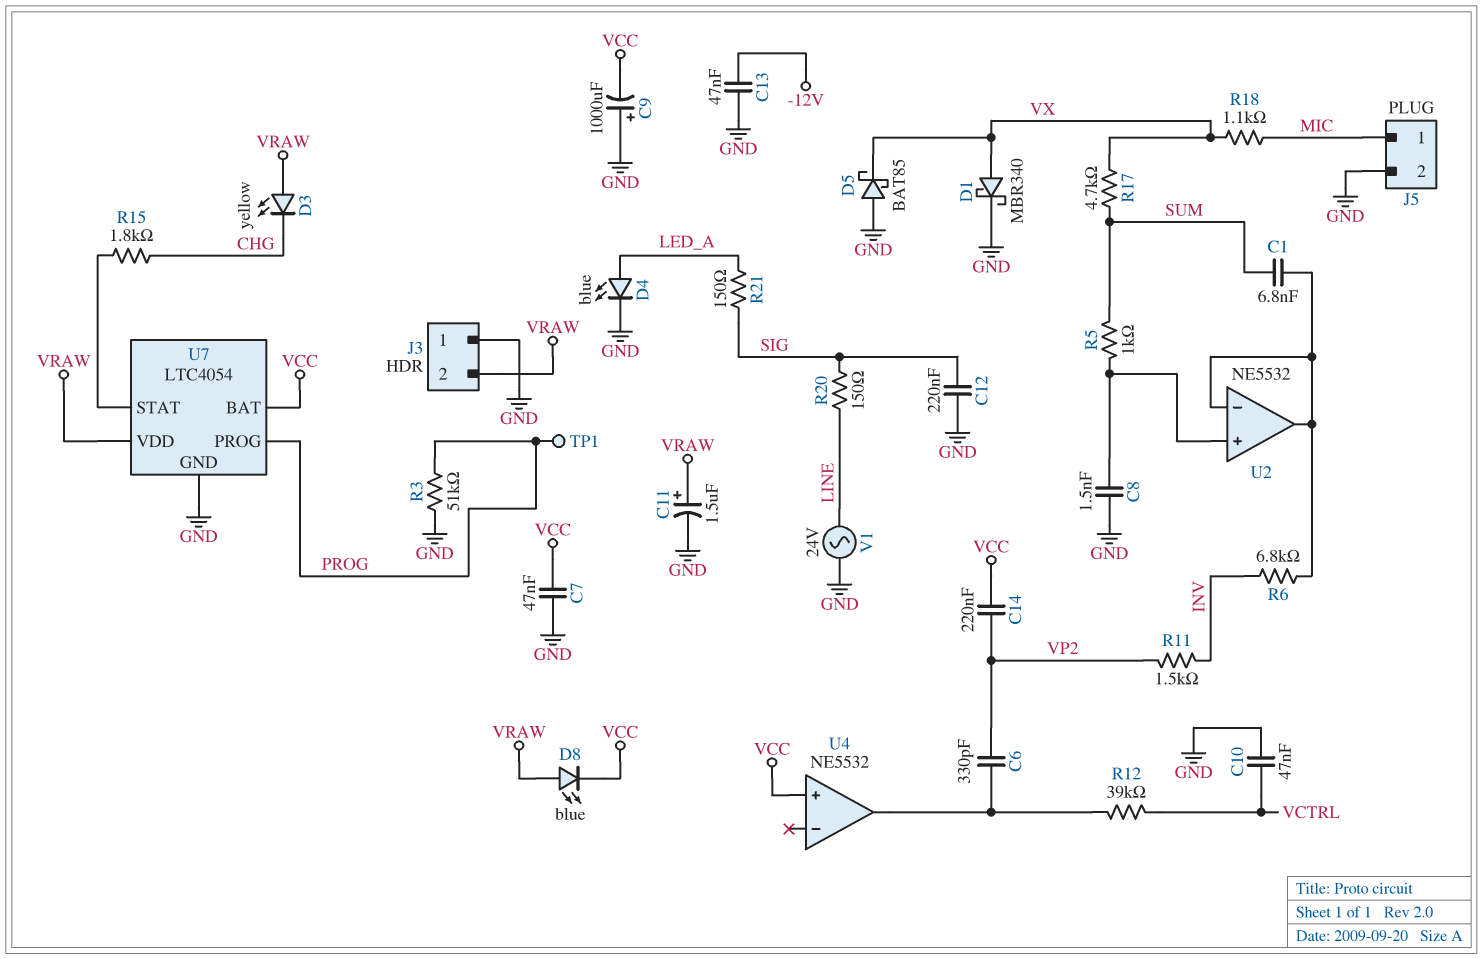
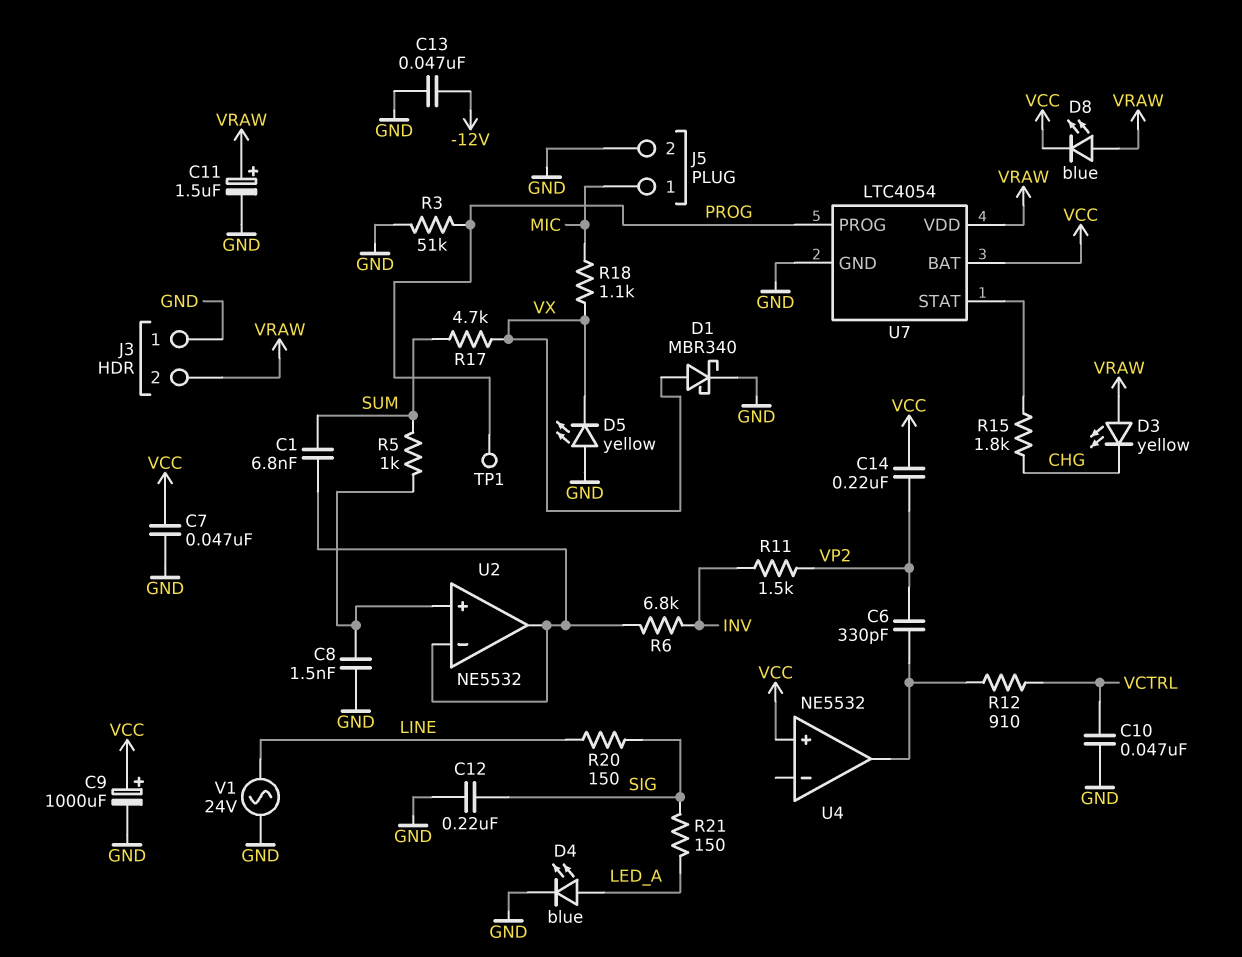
C9: 1000uF (plus GND, minus VCC) -> 1000uF (plus VCC, minus GND)
D5: schottky BAT85 (A GND, K VX) -> LED yellow (A GND, K VX)
R12: 39k (U4/out, VCTRL) -> 910 (U4/out, VCTRL)

